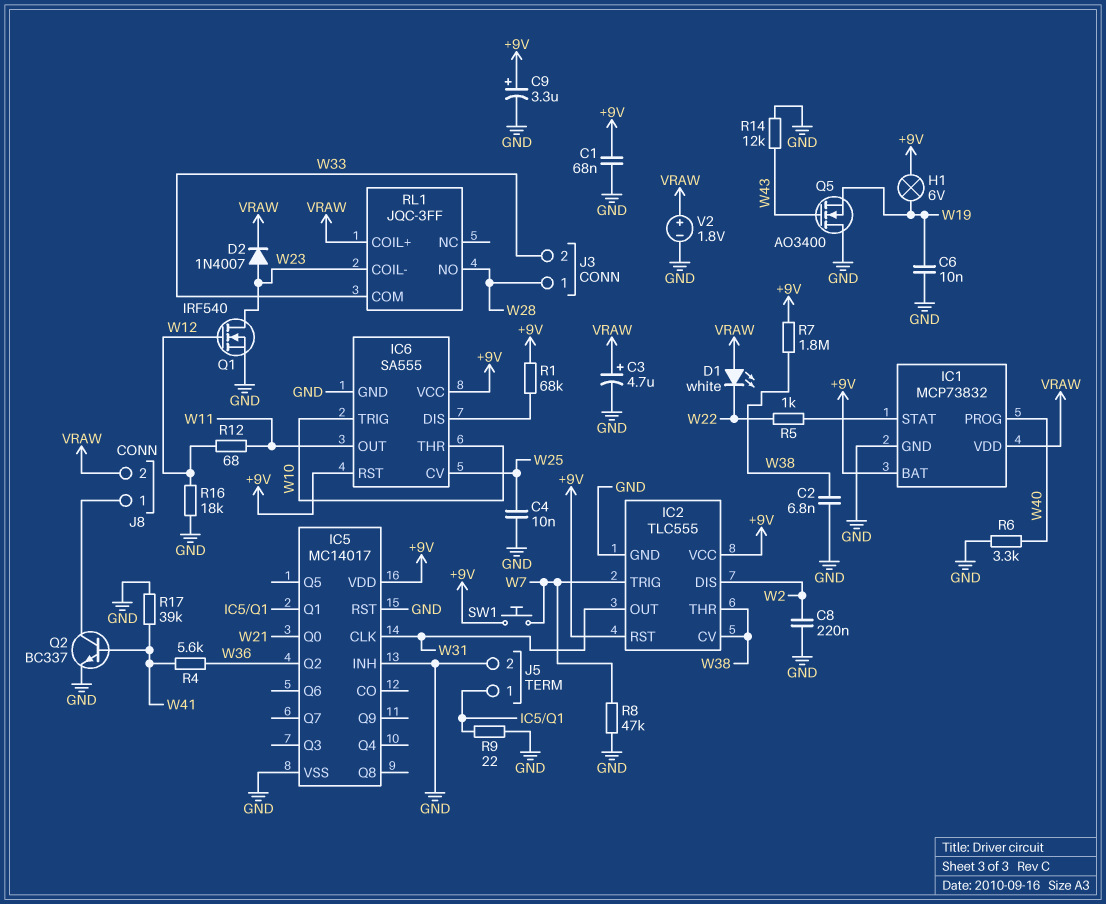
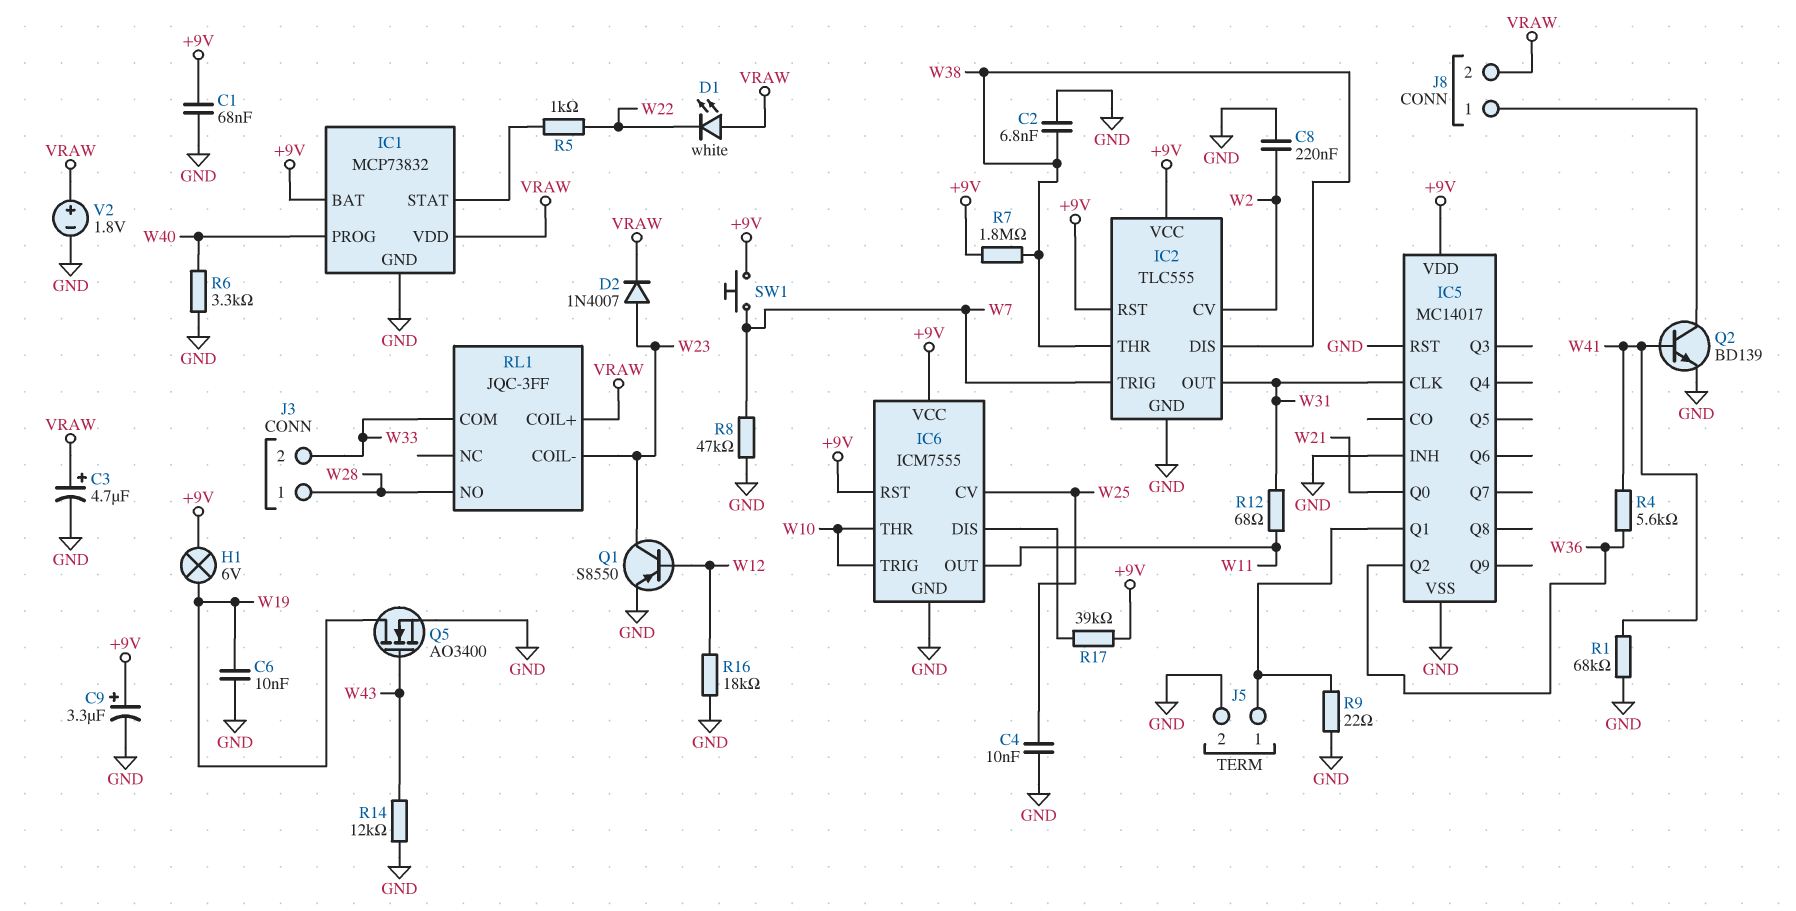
IC2 pin CV: W38 -> W2
IC2 pin DIS: W2 -> W38
IC6: SA555 -> ICM7555
Q1: NMOS IRF540 (G W12, D W23, S GND) -> PNP S8550 (B W12, C W23, E GND)
Q2: NPN BC337 (B W41, C J8/1, E GND) -> NPN BD139 (B W41, C J8/1, E GND)
Q5: NMOS AO3400 (G W43, D GND, S W19) -> NMOS AO3400 (G W43, D W19, S GND)
R1: 68k (+9V, IC6/DIS) -> 68k (GND, W41)
R12: 68 (W11, W12) -> 68 (W11, W31)
R17: 39k (GND, W41) -> 39k (+9V, IC6/DIS)

